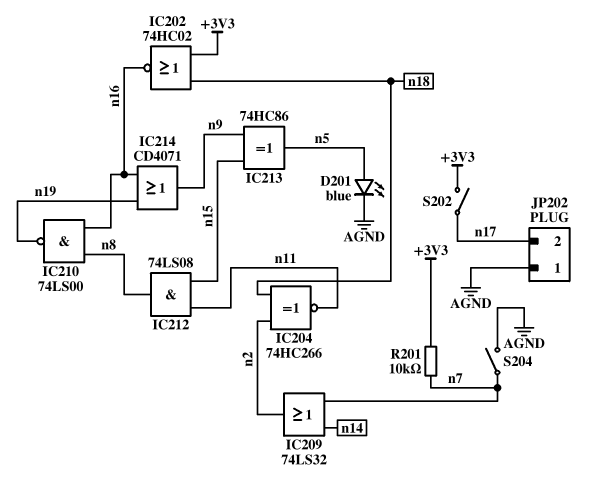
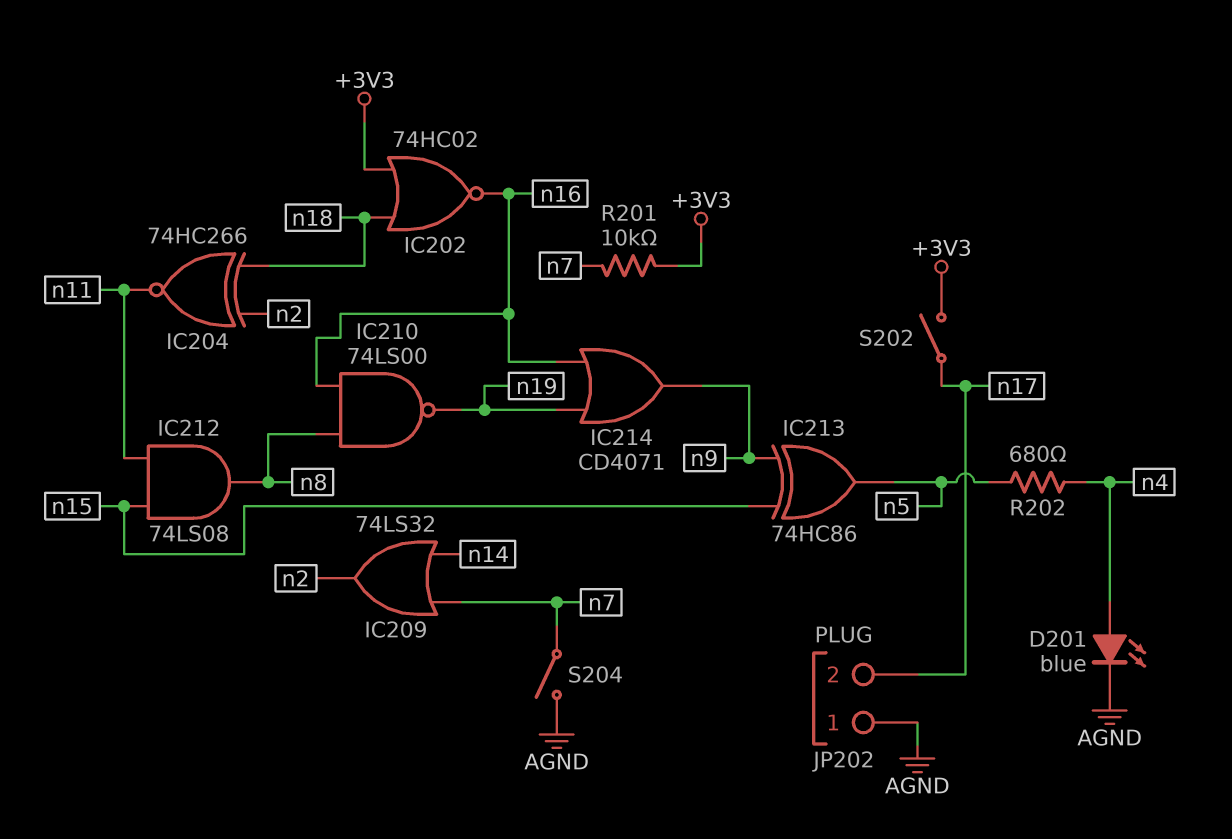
D201: LED blue (A n5, K AGND) -> LED blue (A n4, K AGND)
R202: none -> 680 (n4, n5)

